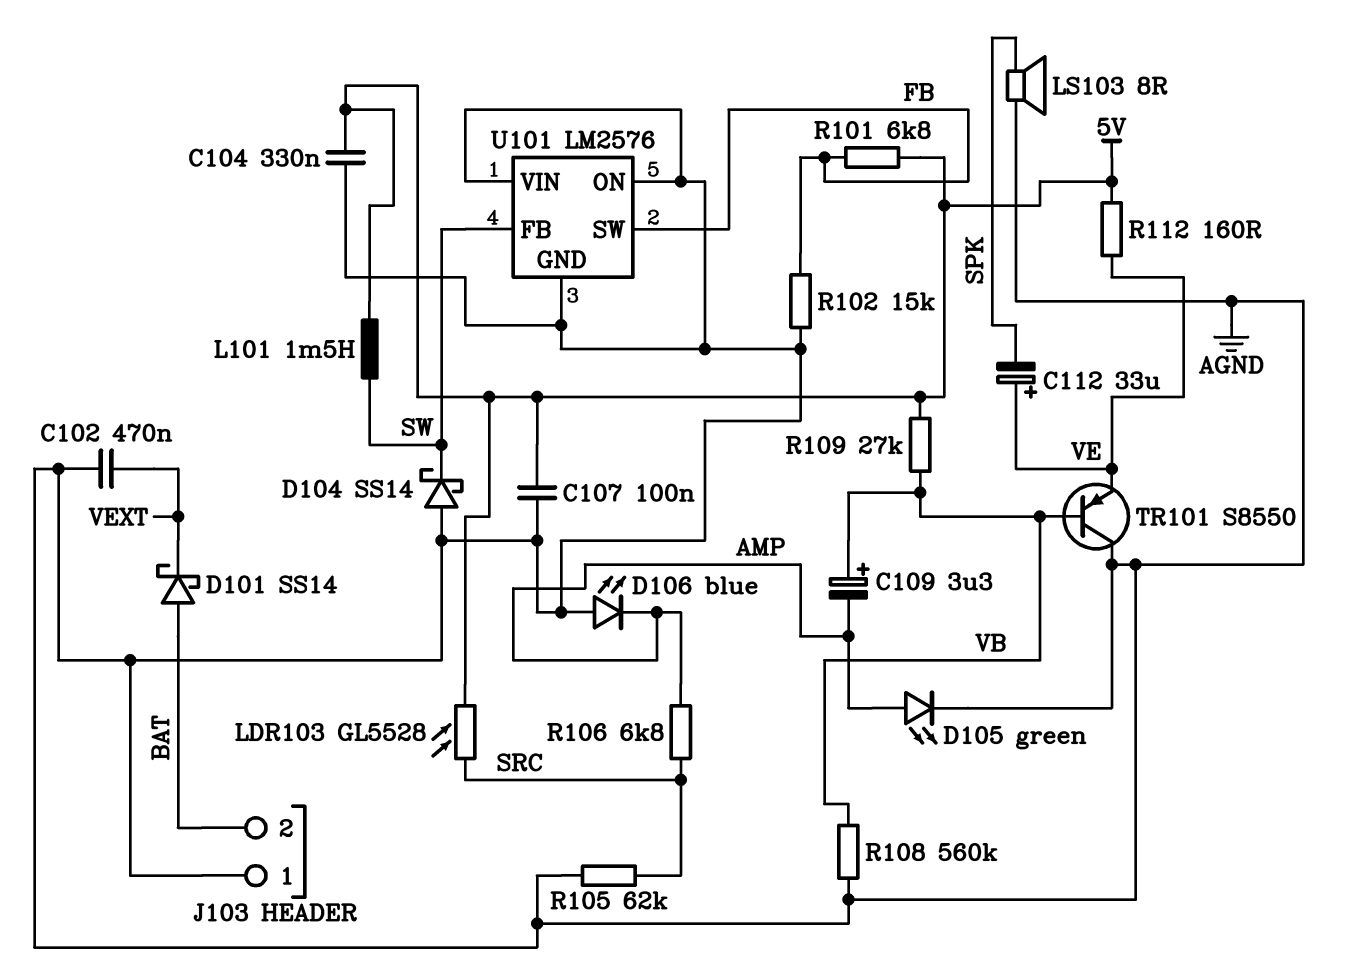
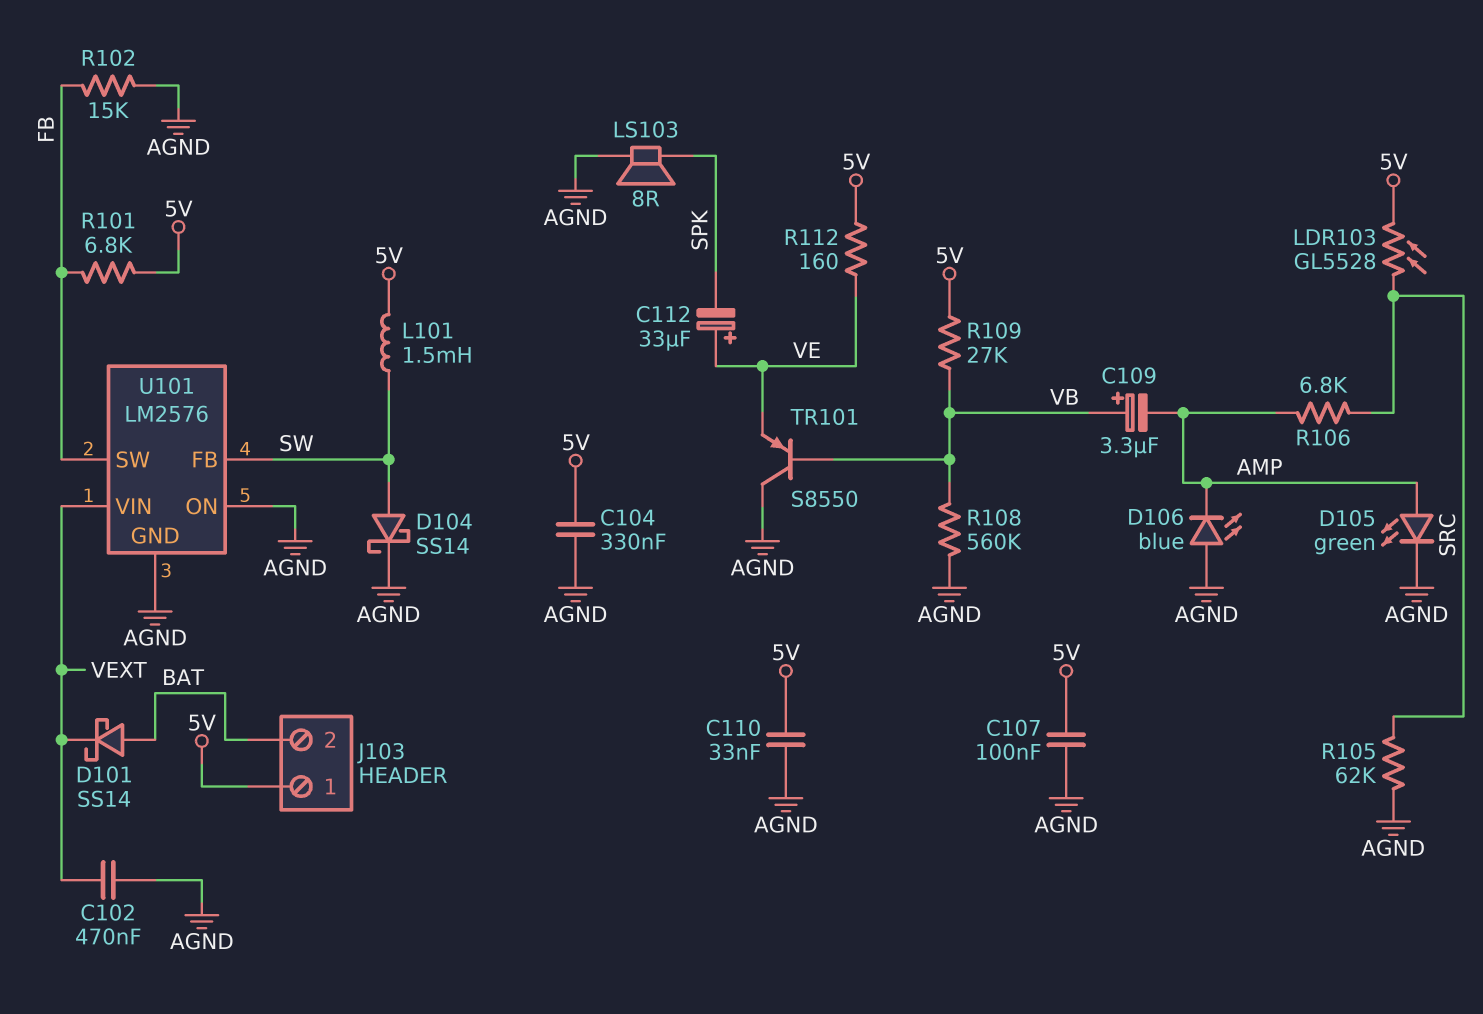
C110: none -> 33nF (5V, AGND)
D104: schottky SS14 (A AGND, K SW) -> schottky SS14 (A SW, K AGND)
J103 pin 1: AGND -> 5V
U101 pin VIN: AGND -> VEXT

